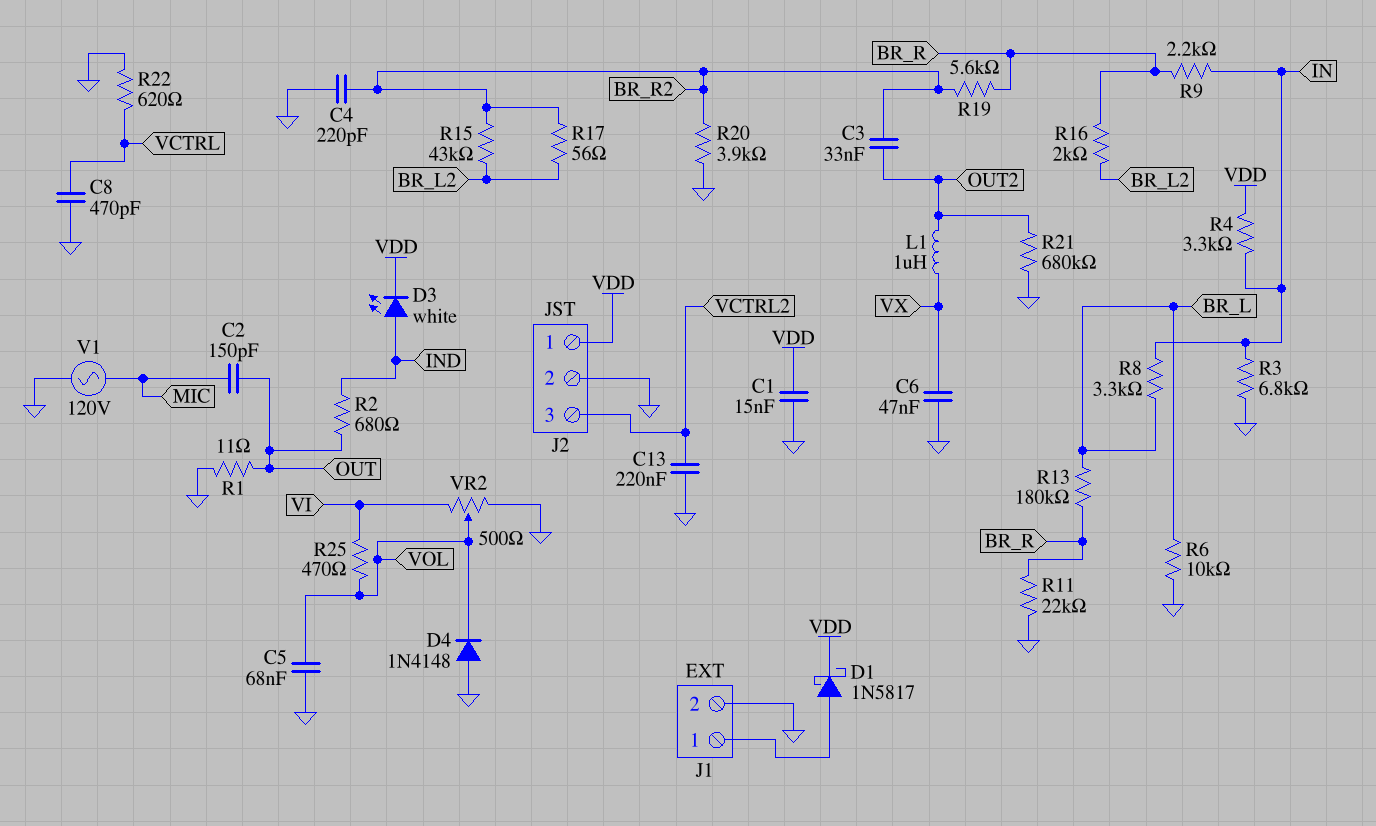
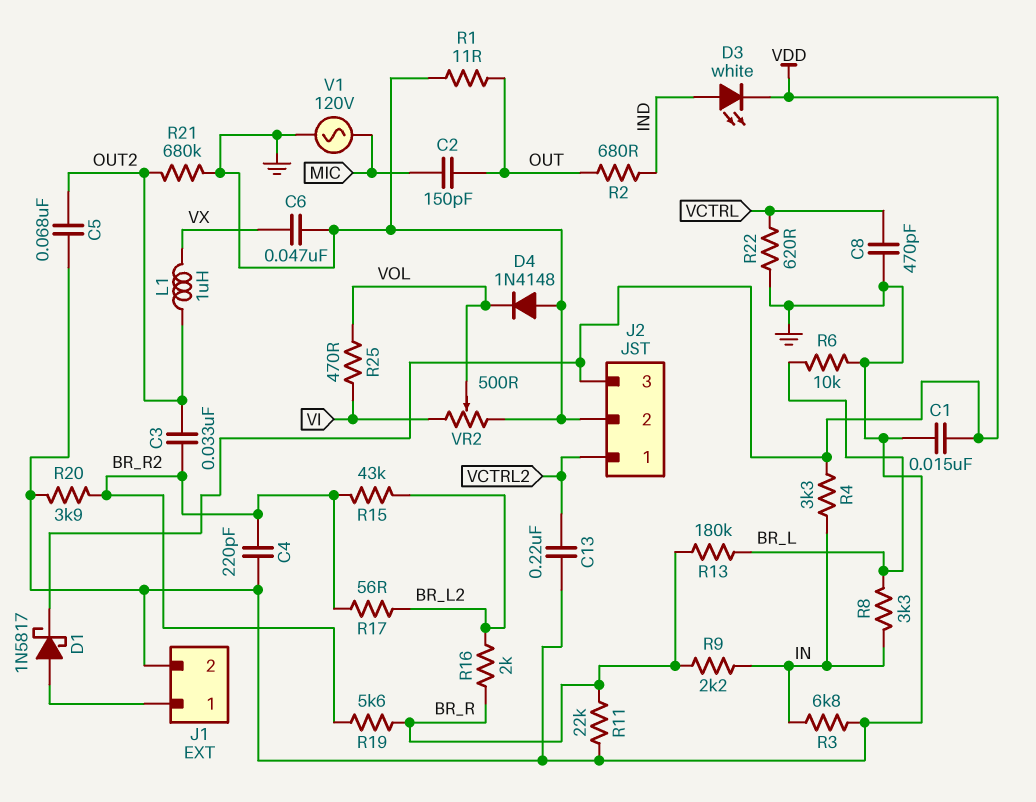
C5: 68nF (GND, VOL) -> 68nF (GND, OUT2)
J2 pin 1: VDD -> VCTRL2
J2 pin 3: VCTRL2 -> VDD

